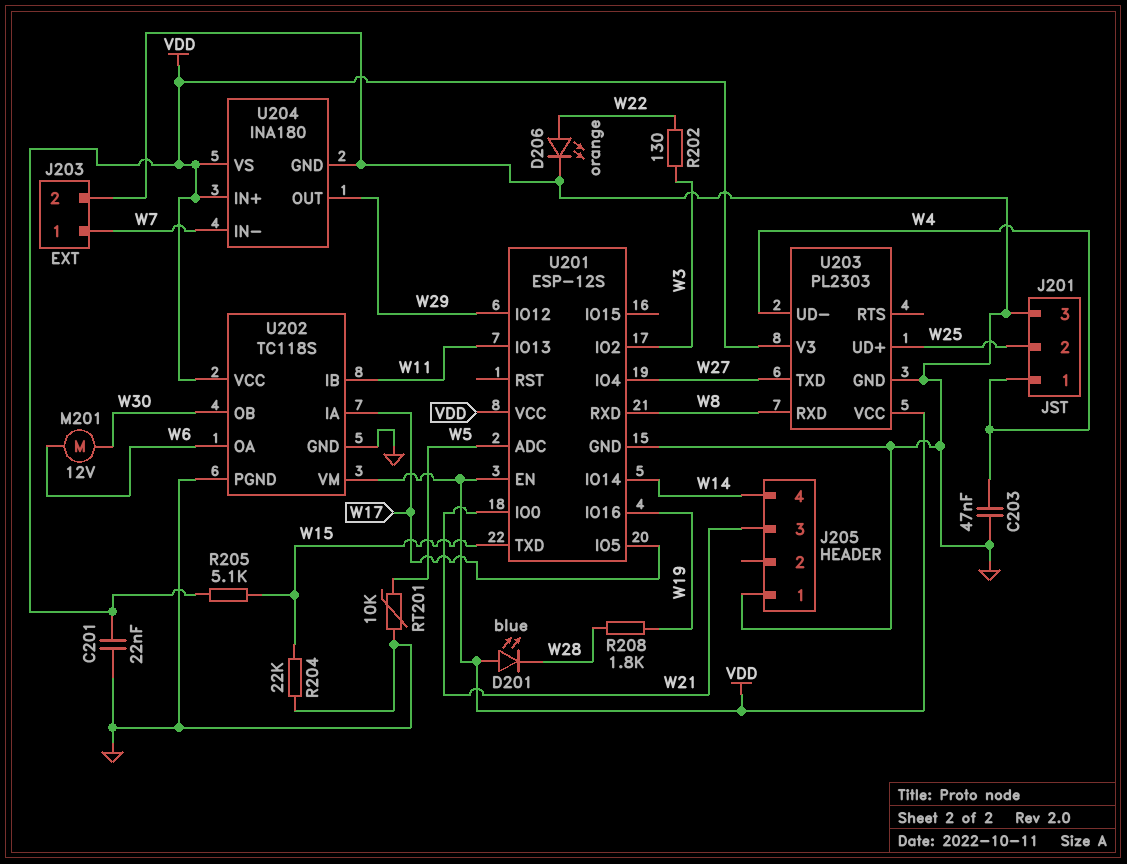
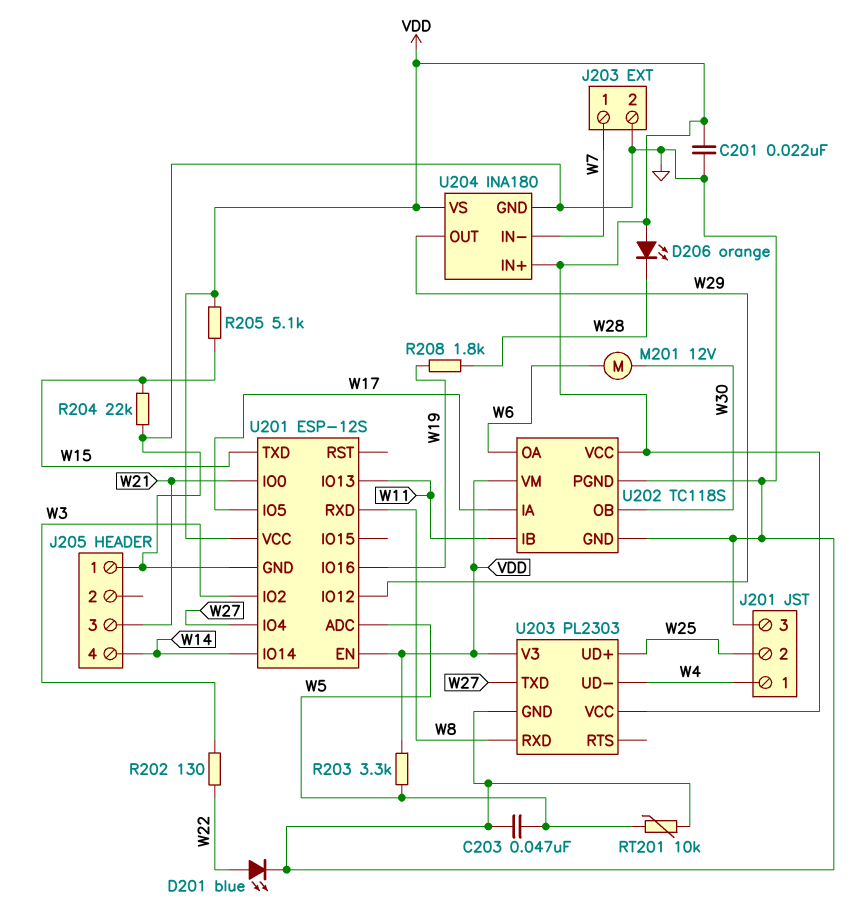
C203: 47nF (GND, W4) -> 47nF (GND, W5)
D201: LED blue (A VDD, K W28) -> LED blue (A W22, K GND)
D206: LED orange (A W22, K GND) -> LED orange (A VDD, K W28)
R203: none -> 3.3k (VDD, W5)

